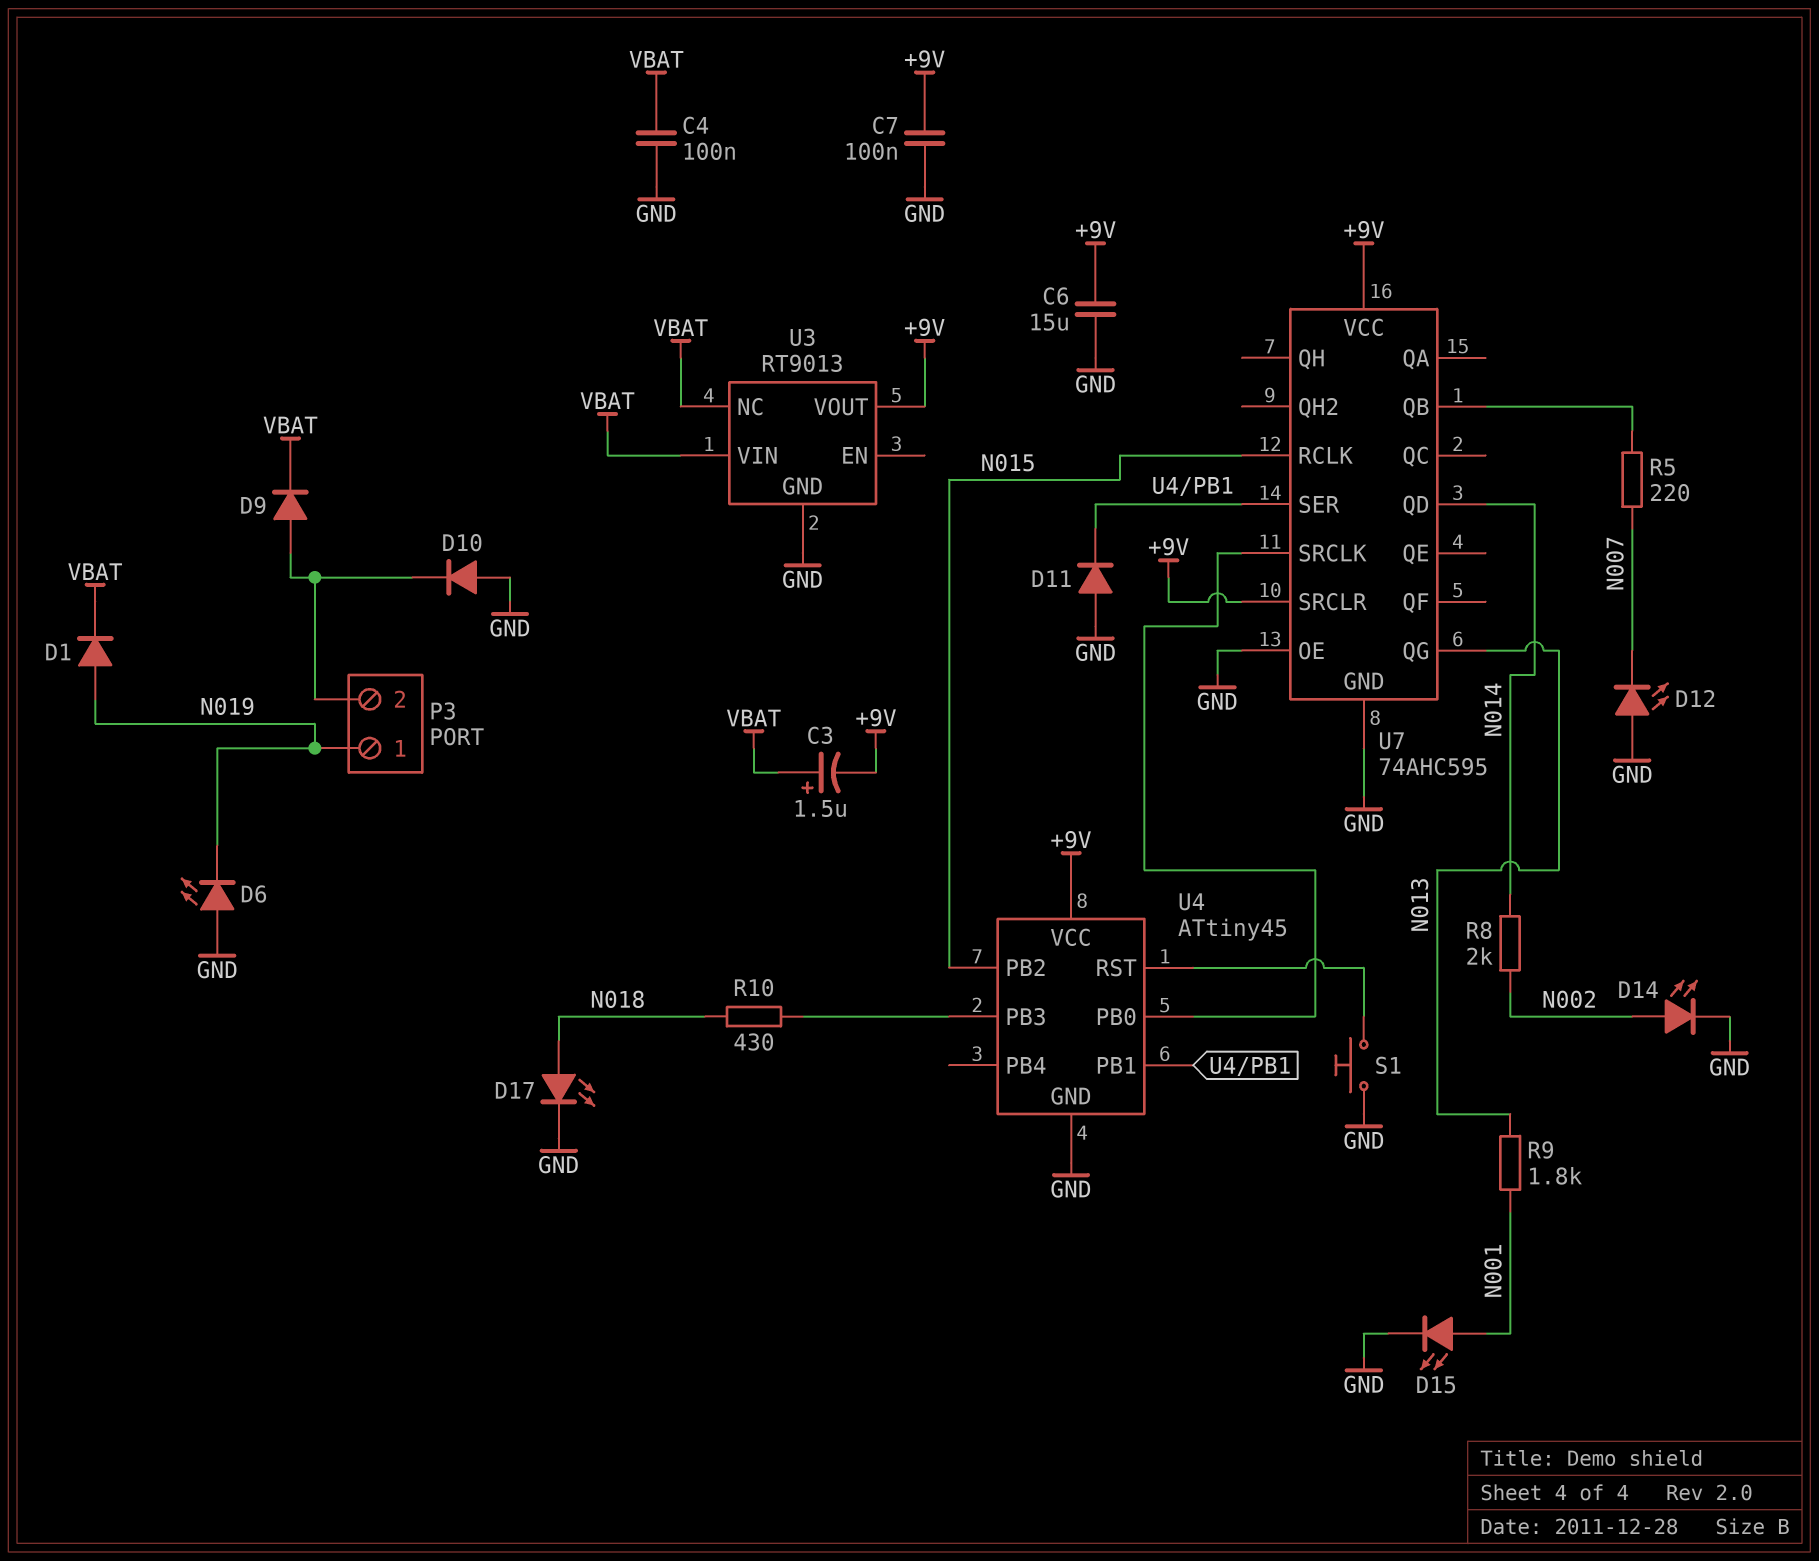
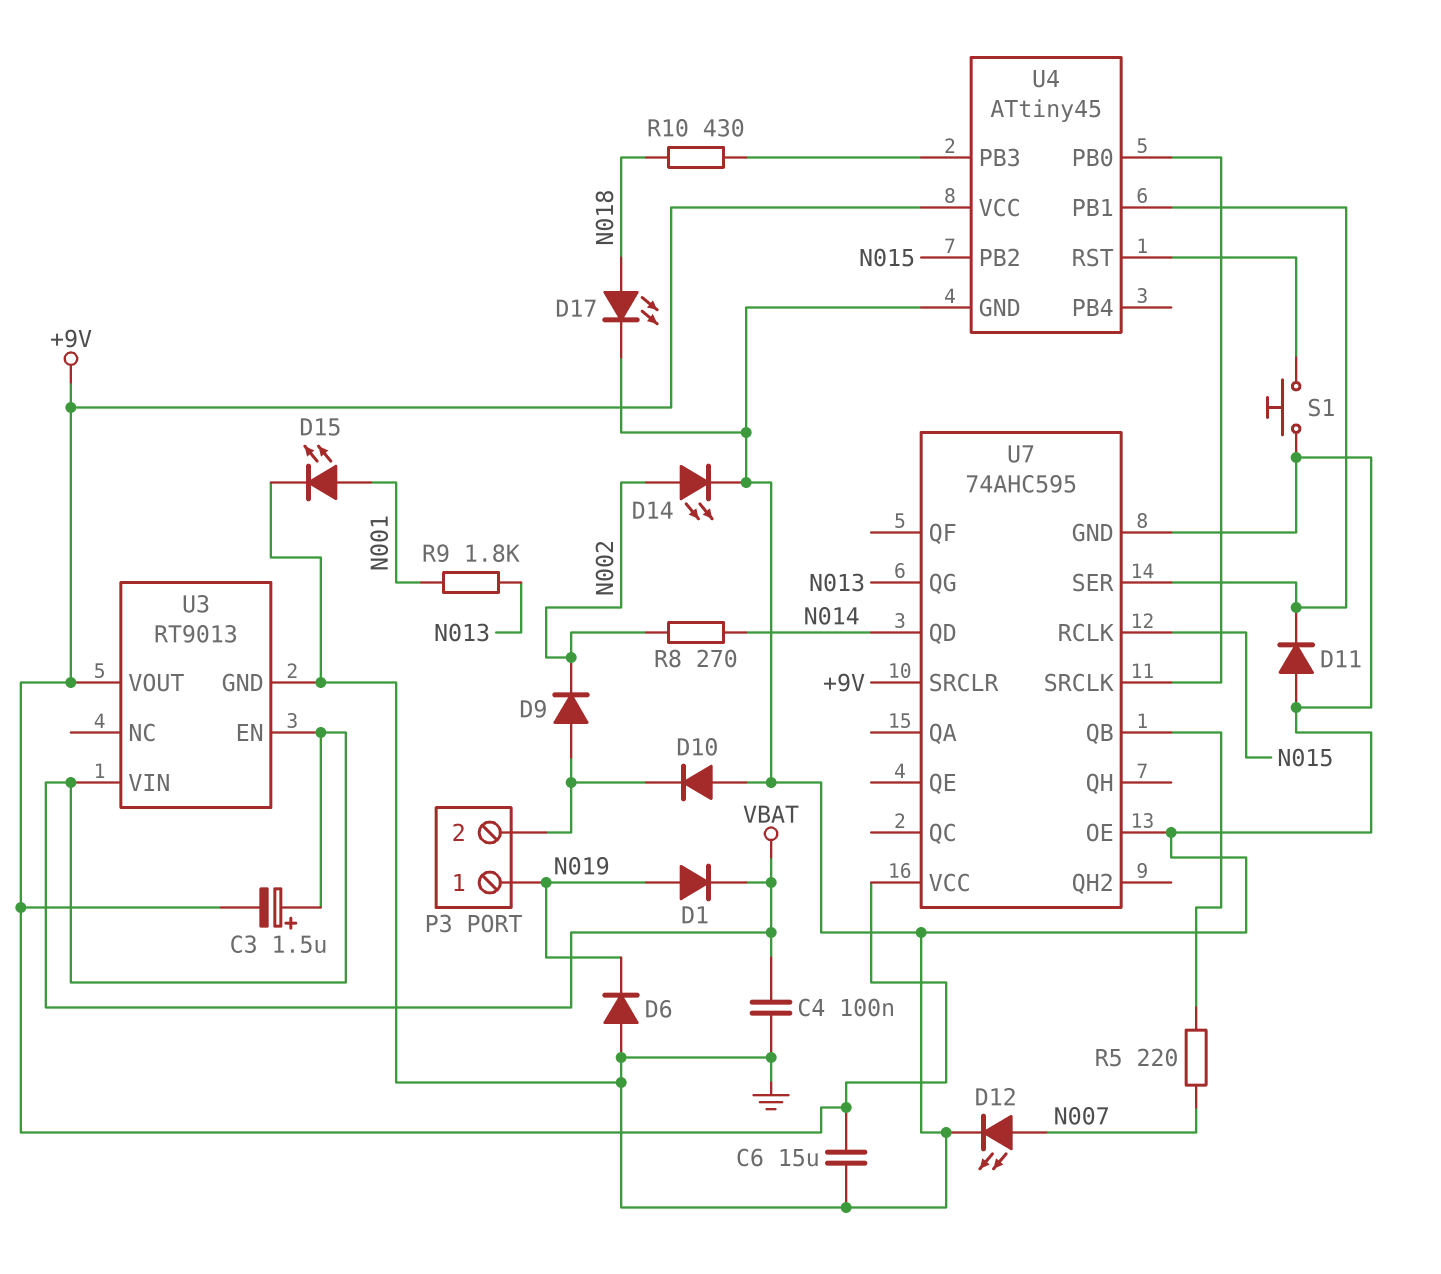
C7: 100nF (+9V, GND) -> none
D6: LED (A GND, K N019) -> diode (A GND, K N019)
D9: diode (A P3/2, K VBAT) -> diode (A P3/2, K N002)
D12: LED (A GND, K N007) -> LED (A N007, K GND)
R8: 2k (N002, N014) -> 270 (N002, N014)
U3 pin EN: none -> VBAT
U3 pin NC: VBAT -> none

